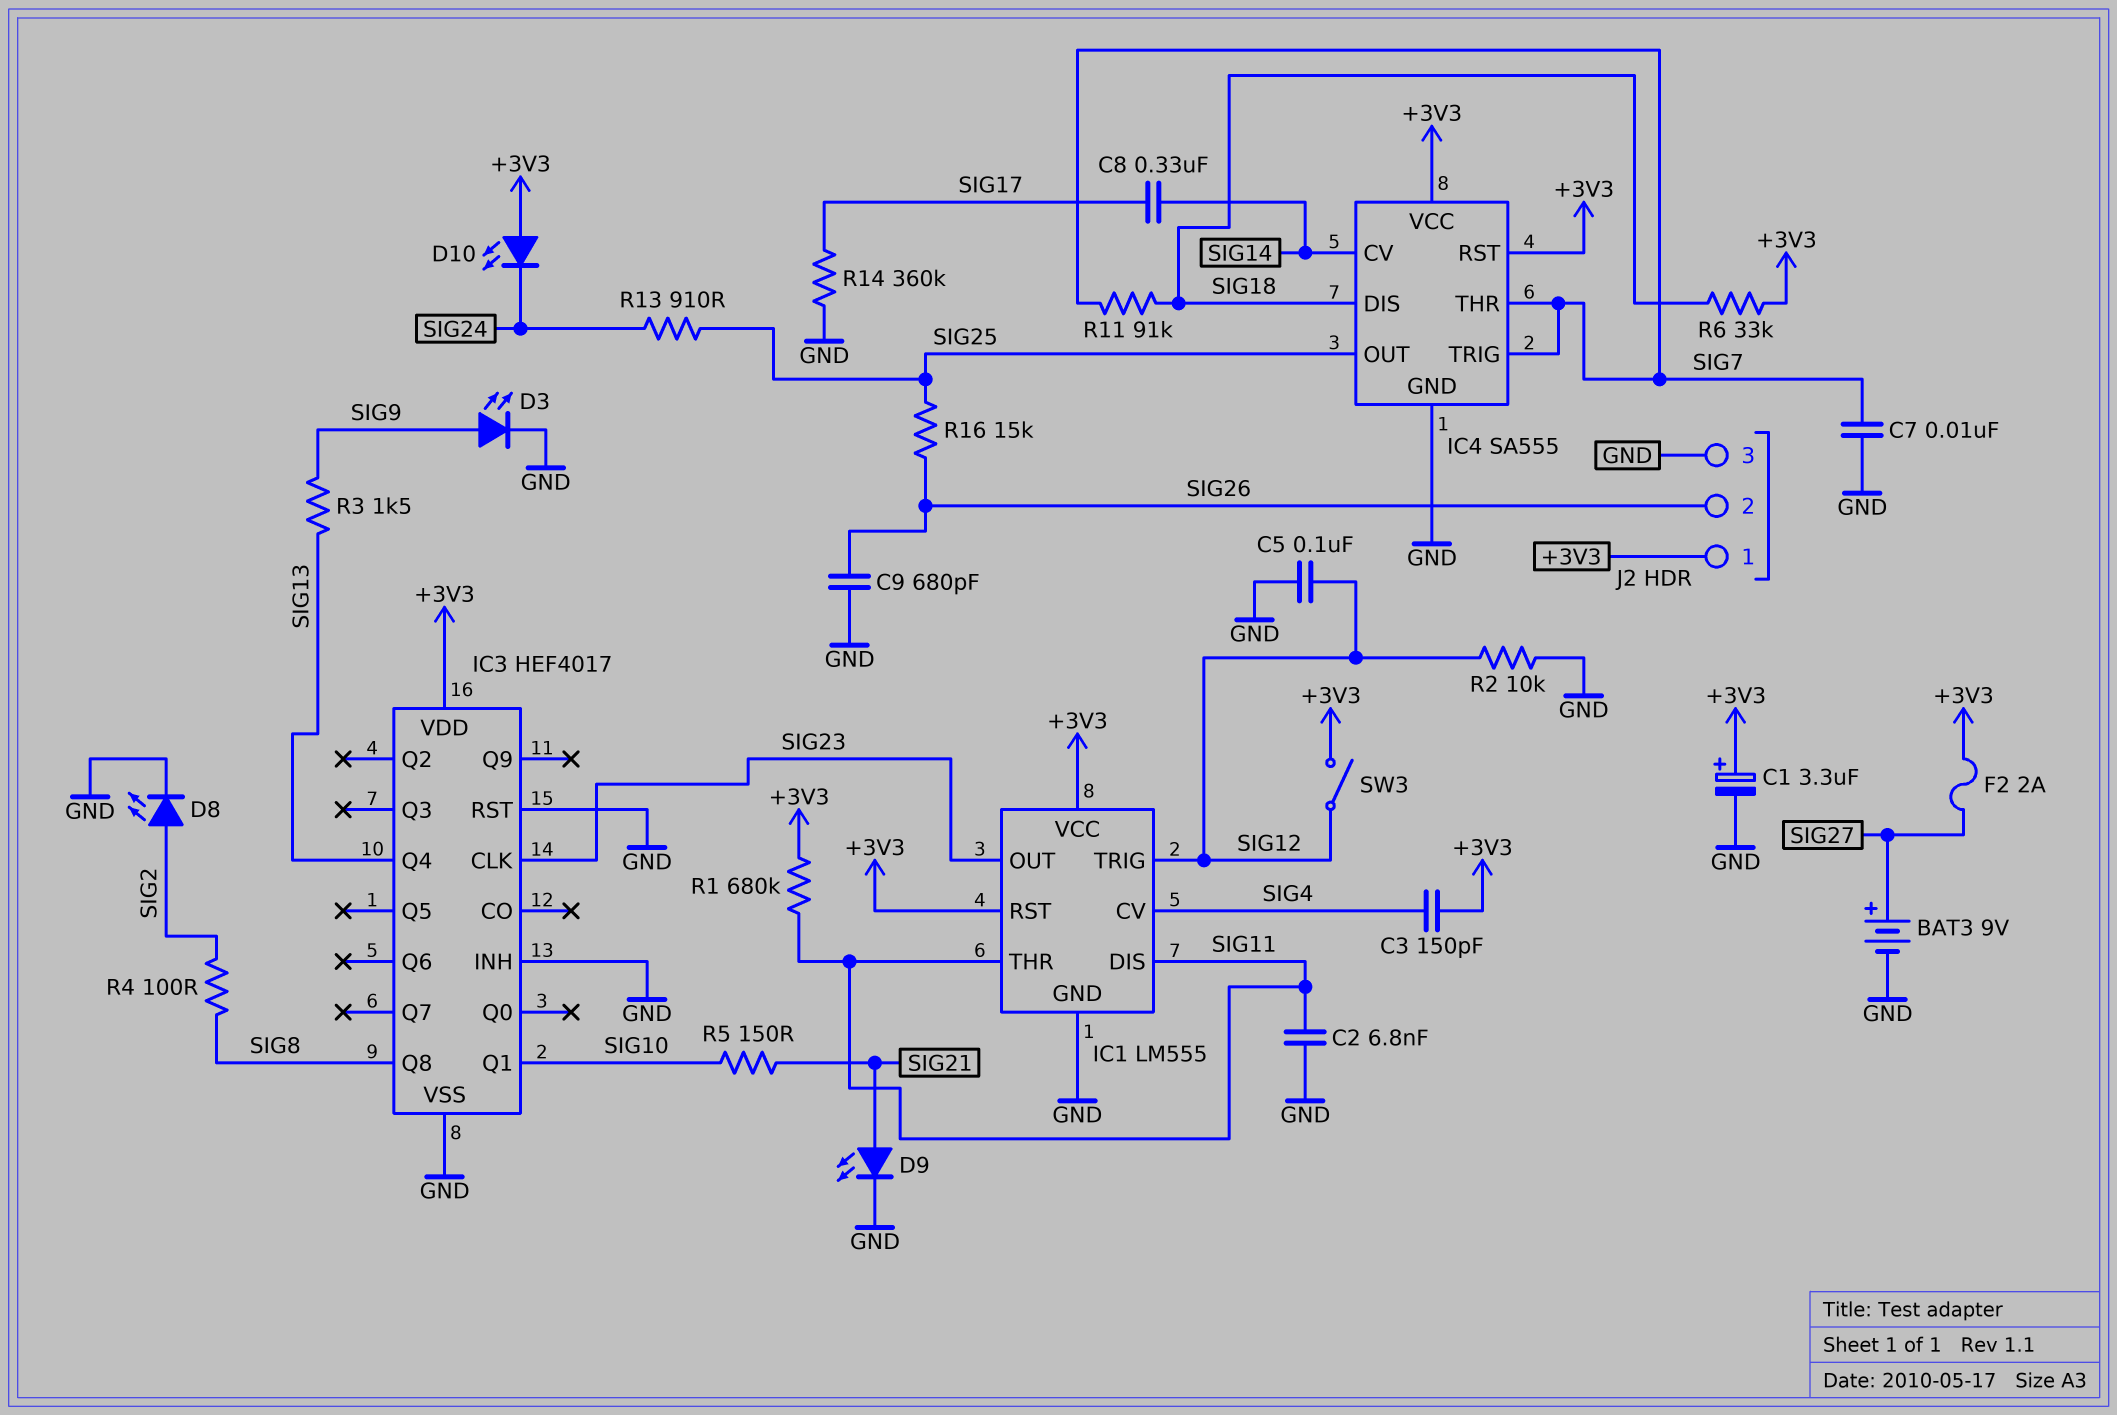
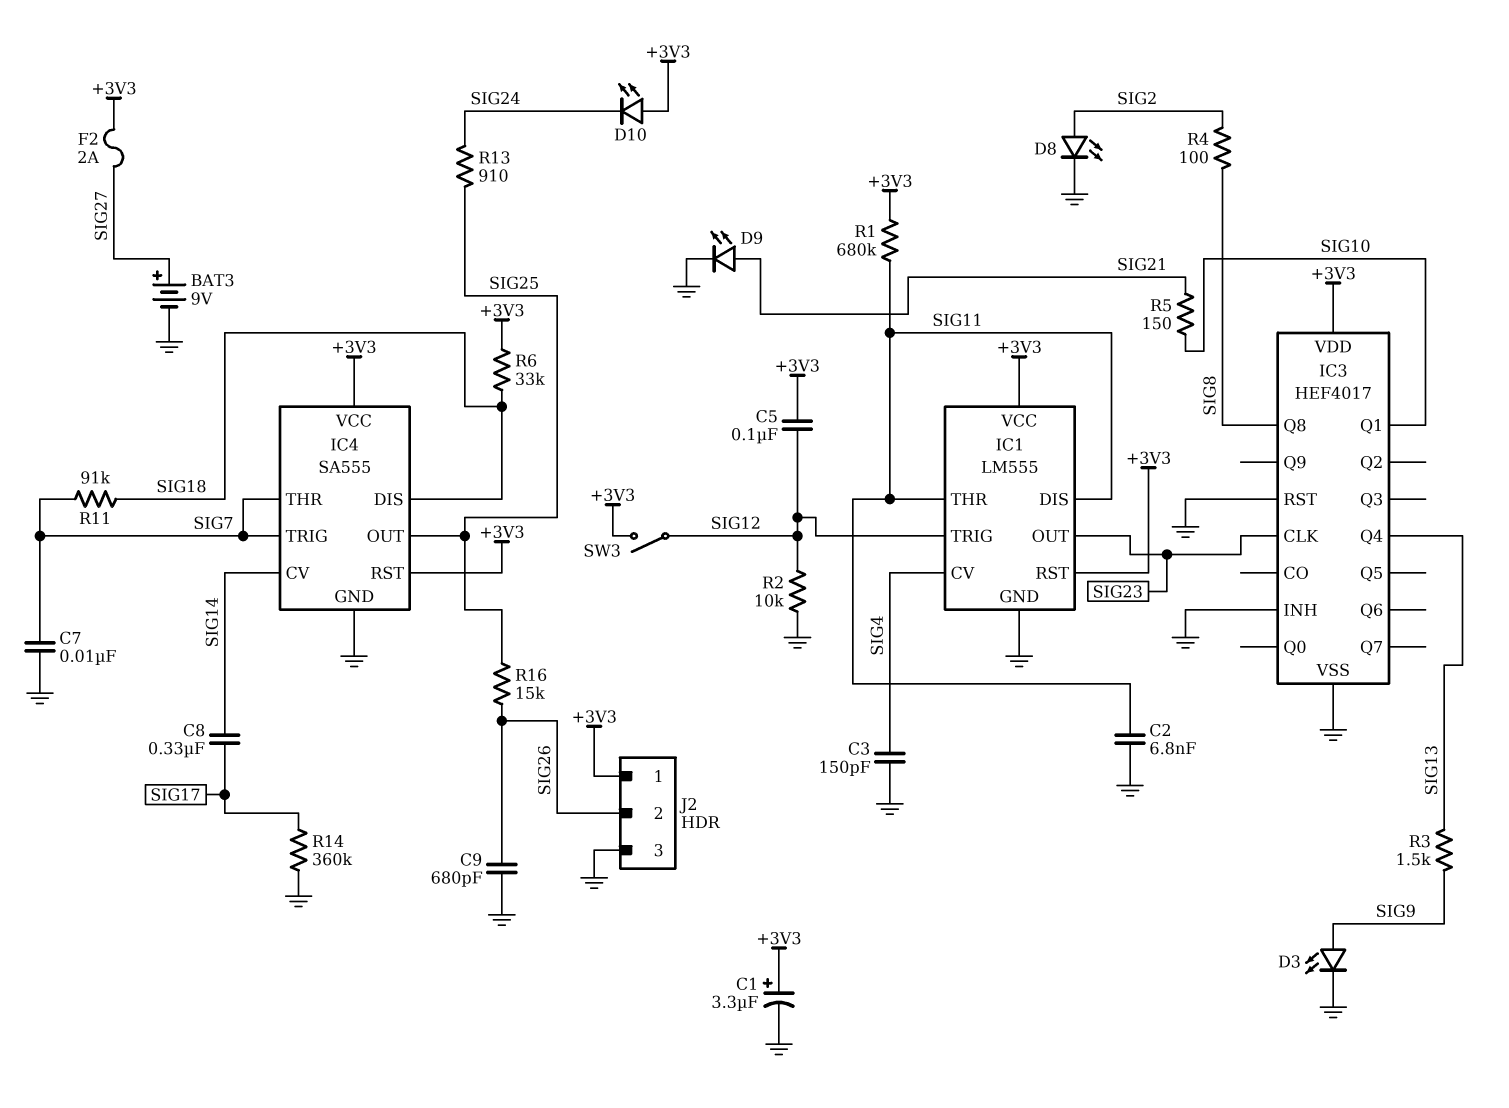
C3: 150pF (+3V3, SIG4) -> 150pF (GND, SIG4)
C5: 100nF (GND, SIG12) -> 100nF (+3V3, SIG12)

